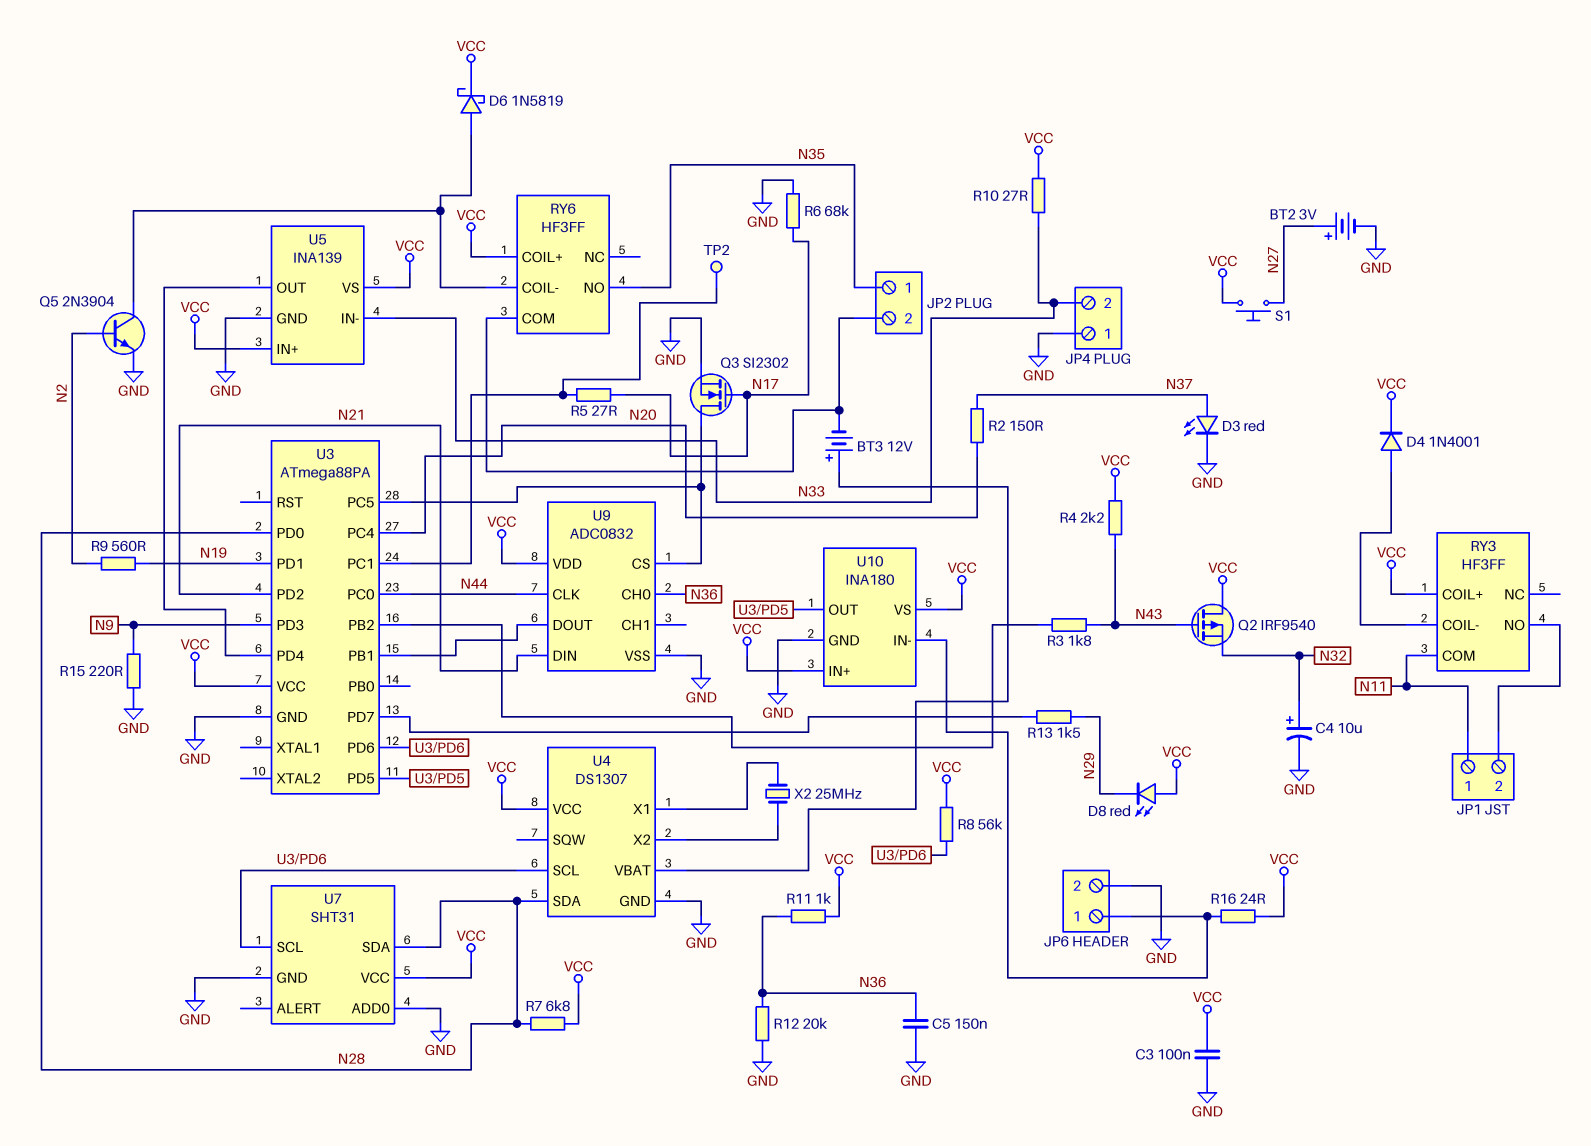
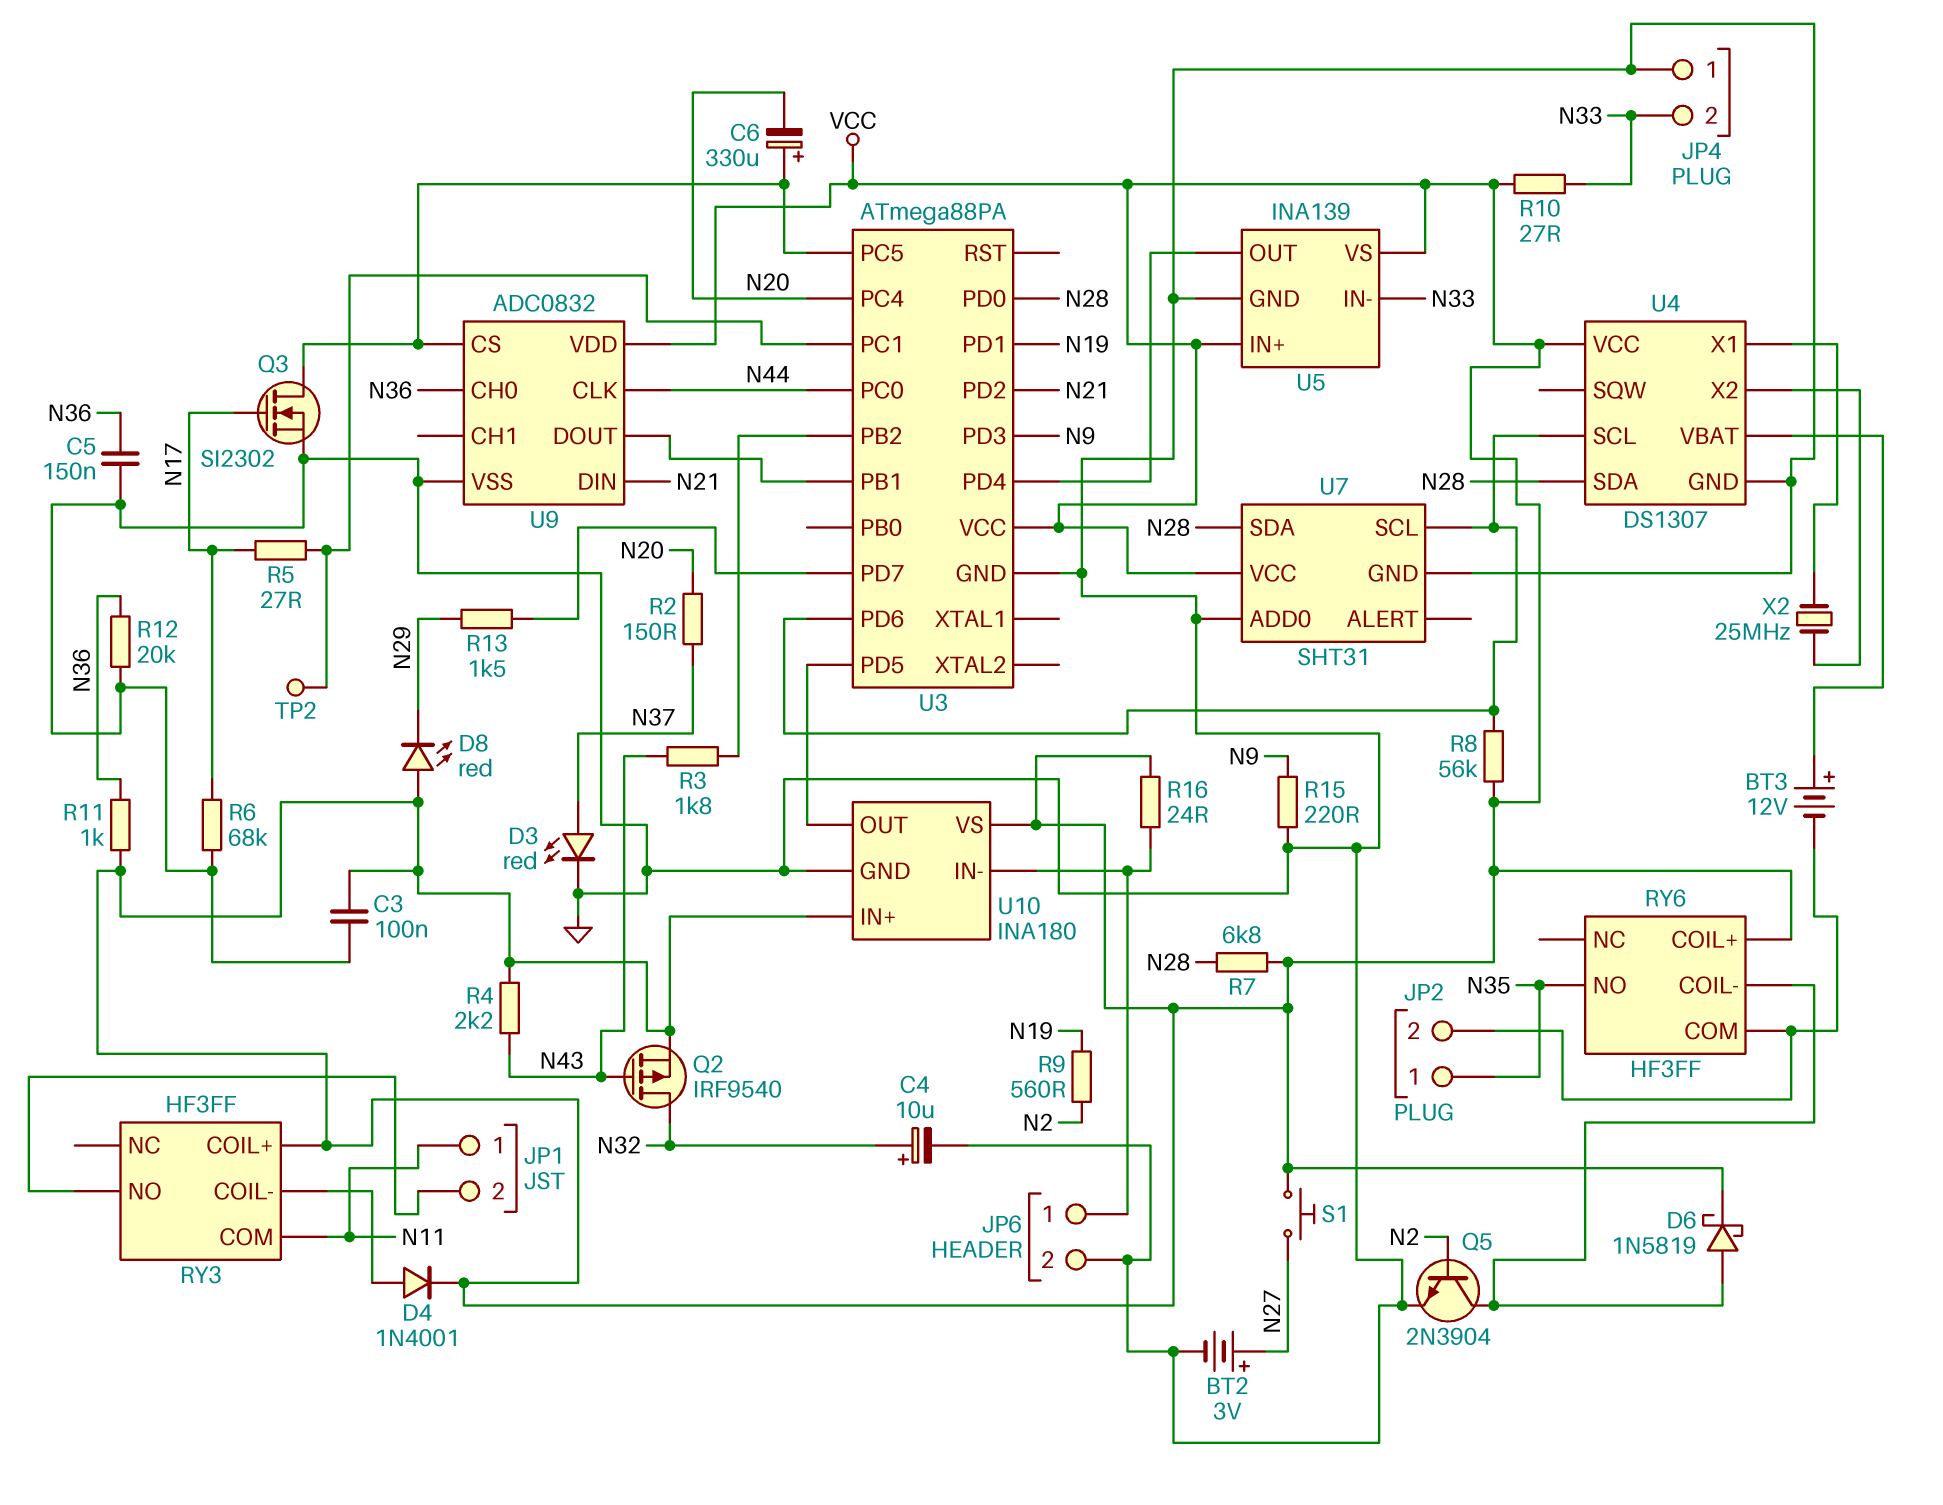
C6: none -> 330uF (plus U3/PC5, minus N20)
Q2: PMOS IRF9540 (G N43, D VCC, S N32) -> PMOS IRF9540 (G N43, D N32, S VCC)

